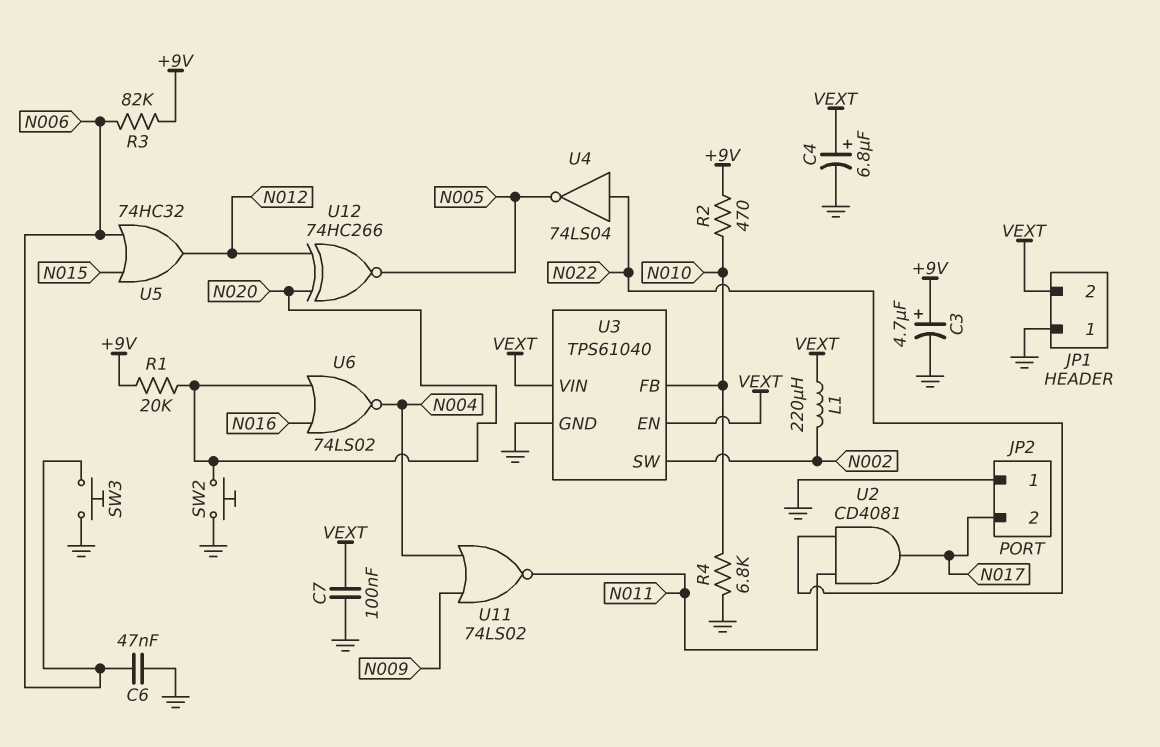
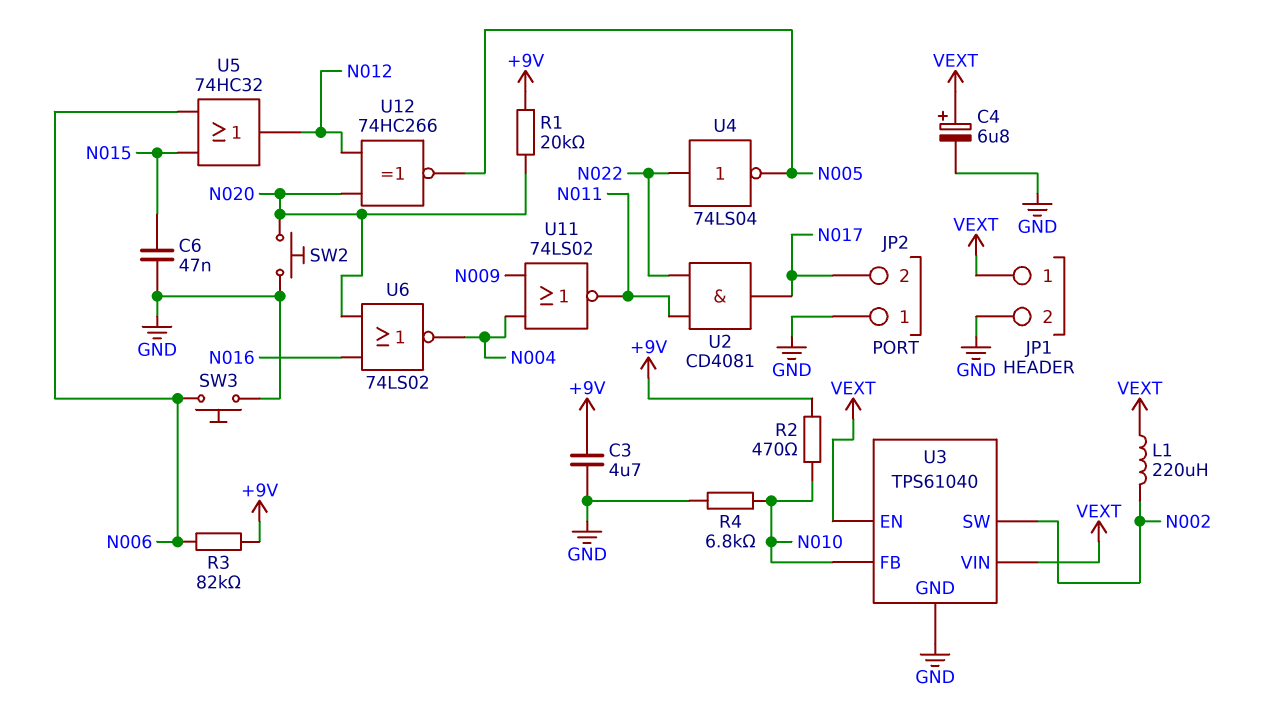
C3: 4.7uF (plus +9V, minus GND) -> 4.7uF (+9V, GND)
C6: 47nF (GND, N006) -> 47nF (GND, N015)
C7: 100nF (GND, VEXT) -> none
JP1 pin 1: GND -> VEXT
JP1 pin 2: VEXT -> GND

